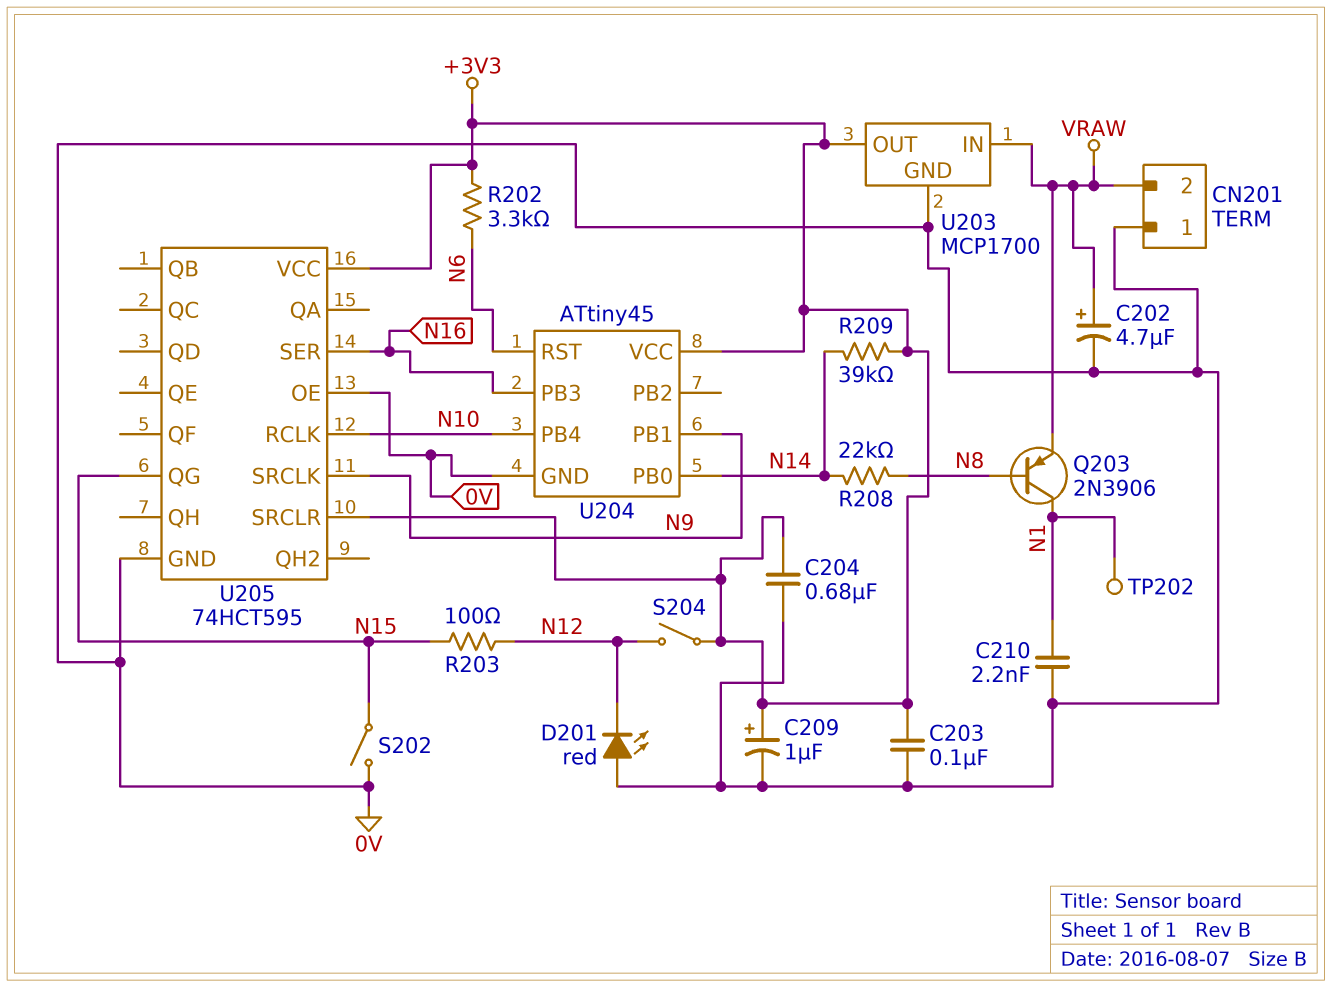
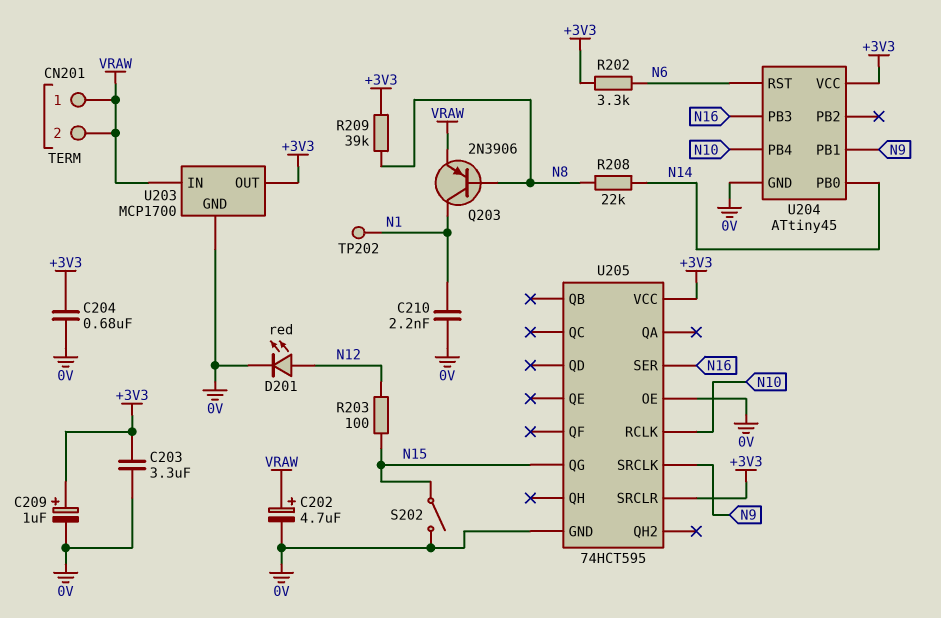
C203: 100nF (+3V3, 0V) -> 3.3uF (+3V3, 0V)
CN201 pin 1: 0V -> VRAW
D201: LED red (A 0V, K N12) -> LED red (A N12, K 0V)
R209: 39k (+3V3, N14) -> 39k (+3V3, N8)
S204: switch (+3V3, N12) -> none

